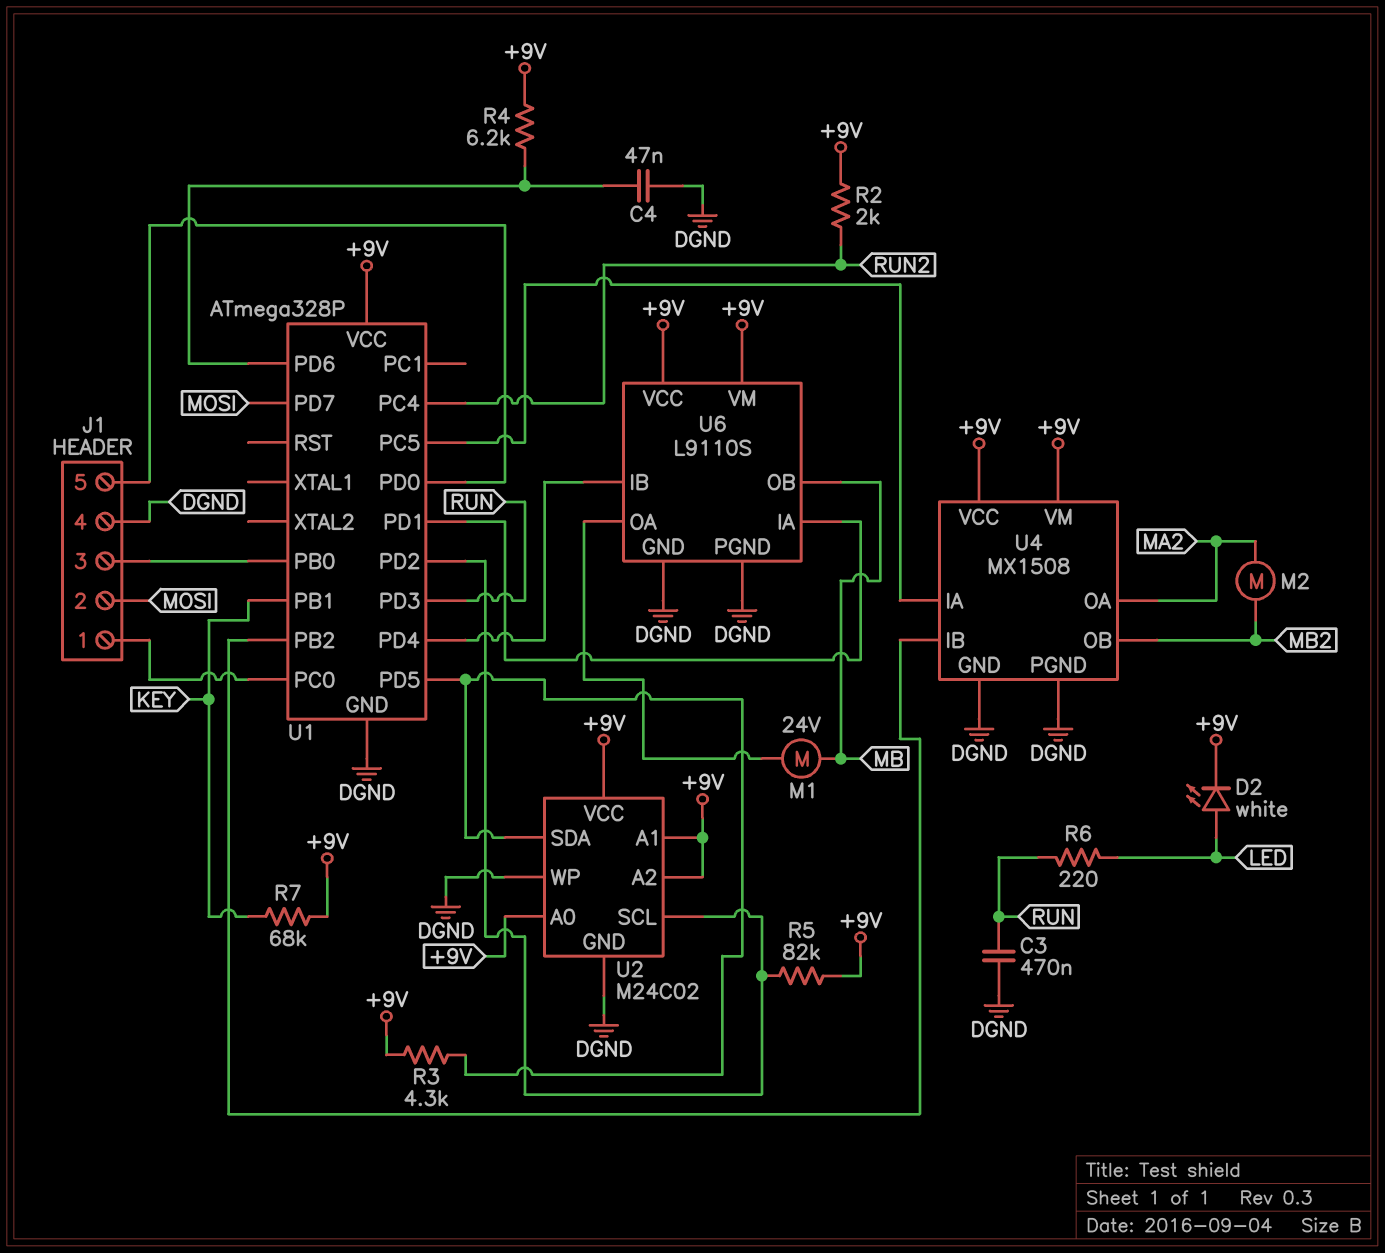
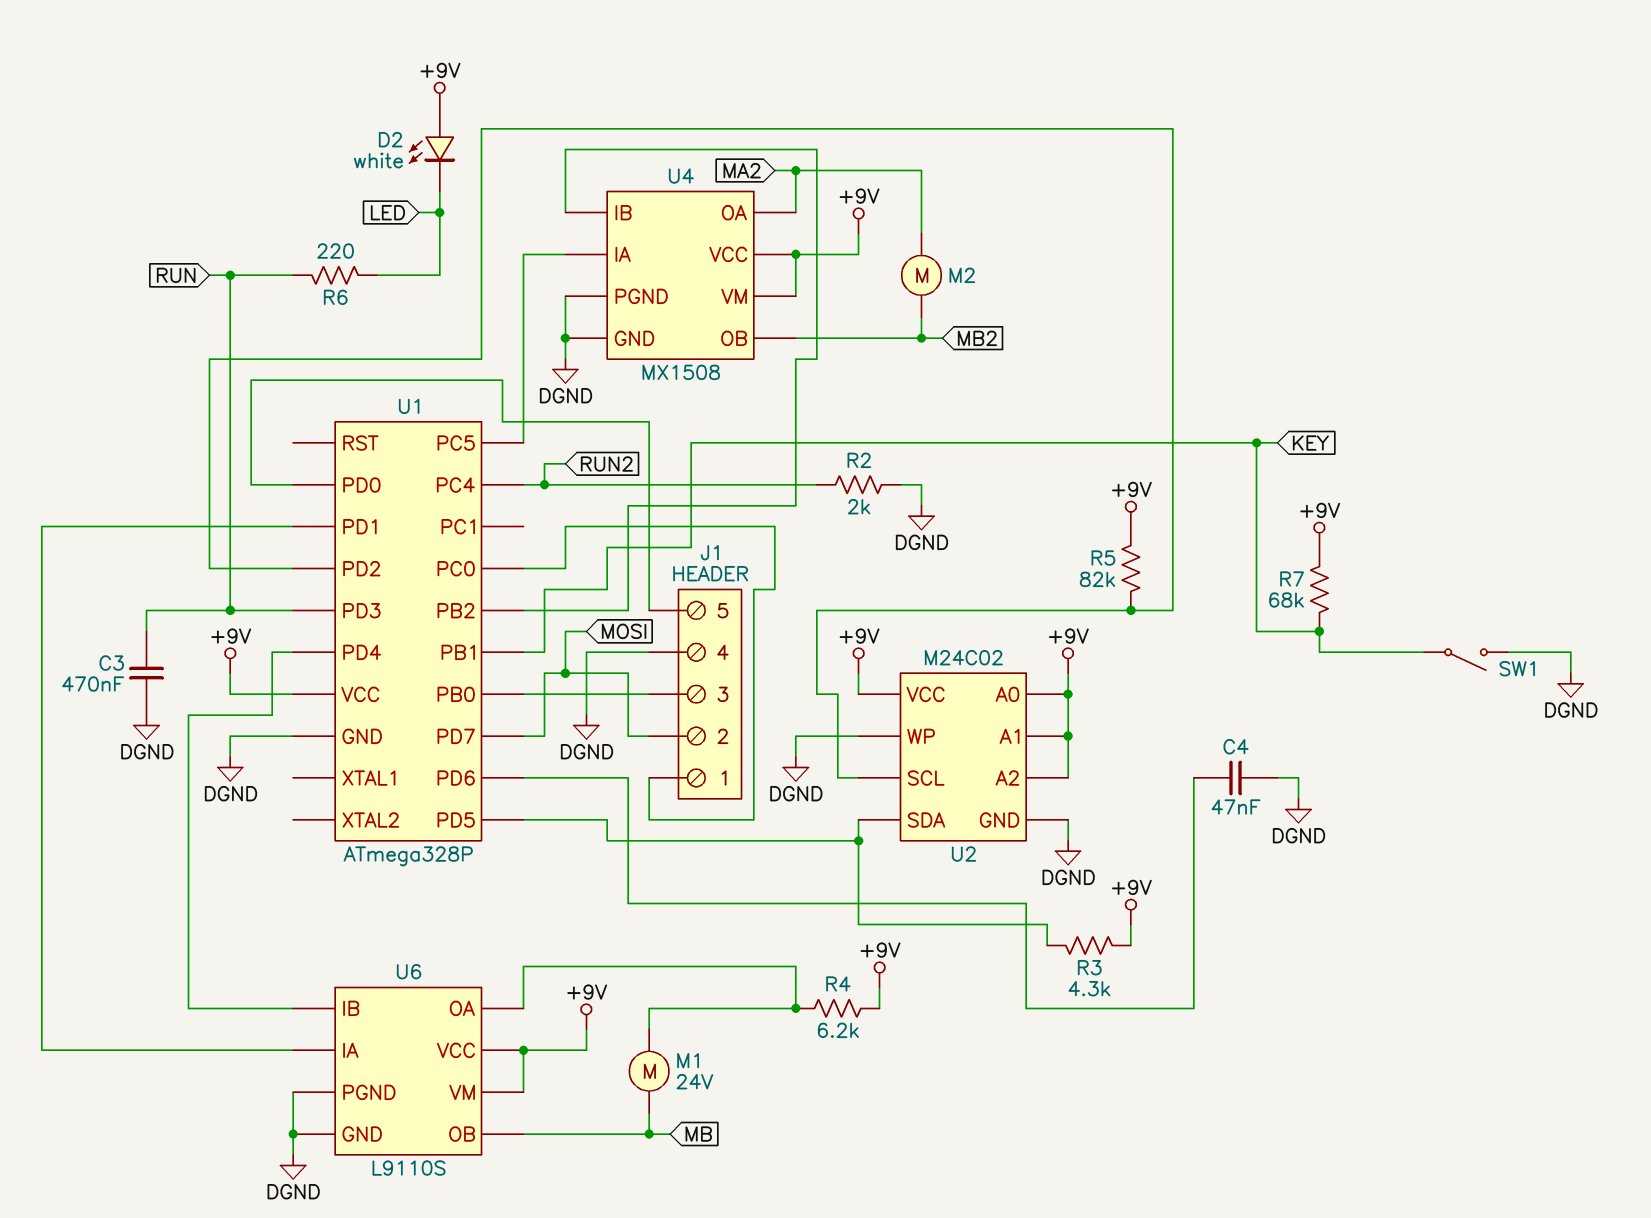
D2: LED white (A LED, K +9V) -> LED white (A +9V, K LED)
R2: 2k (+9V, RUN2) -> 2k (DGND, RUN2)
R4: 6.2k (+9V, U1/PD6) -> 6.2k (+9V, U6/OA)
SW1: none -> switch (DGND, KEY)

